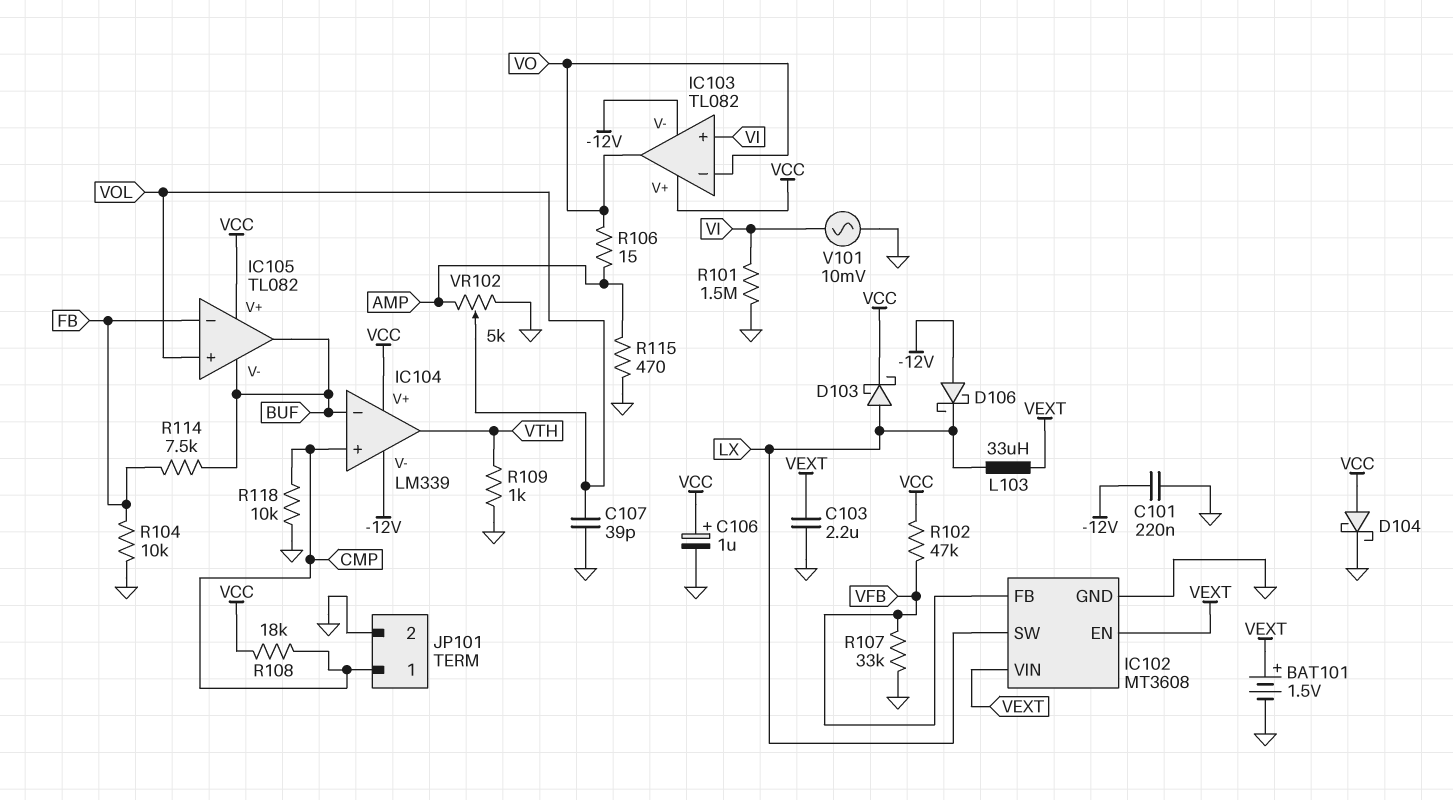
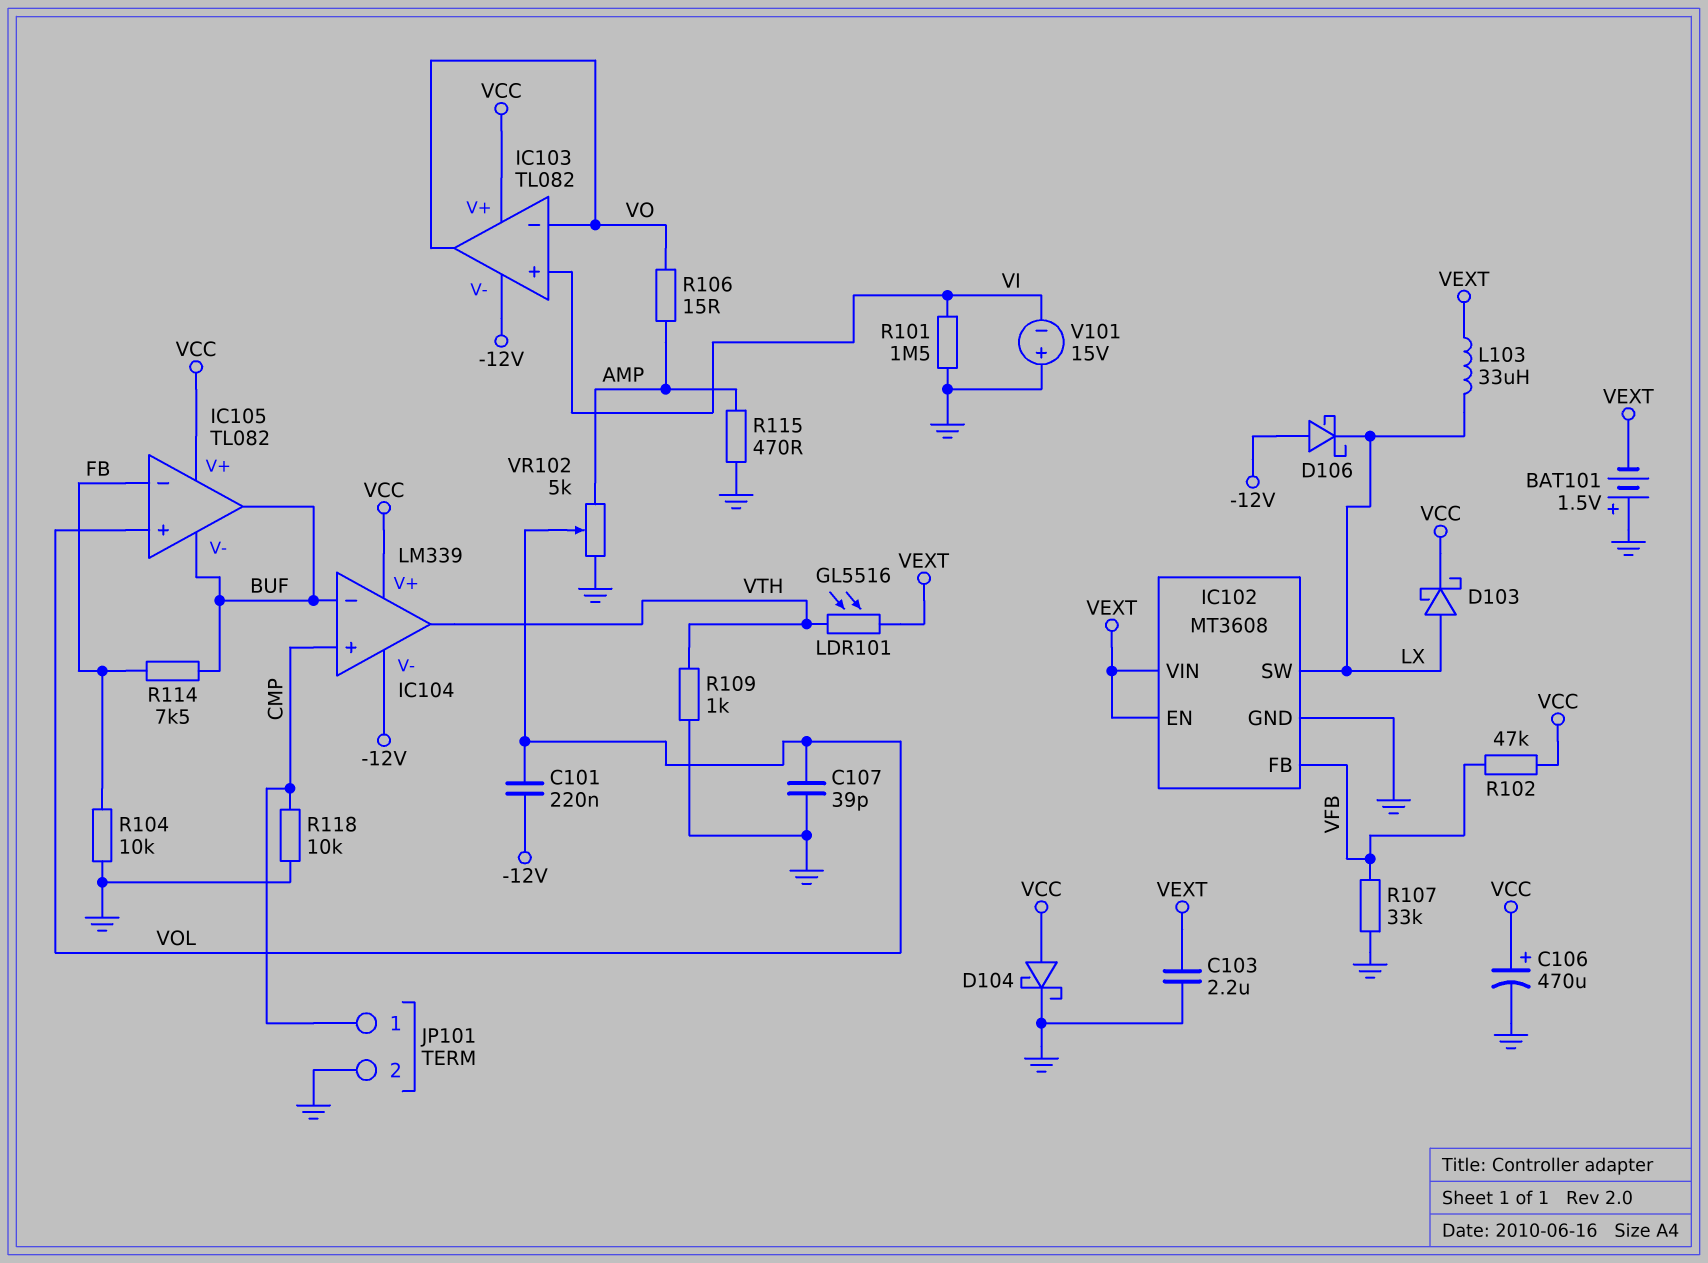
BAT101: 1.5V (plus VEXT, minus GND) -> 1.5V (plus GND, minus VEXT)
C101: 220nF (-12V, GND) -> 220nF (-12V, VOL)
C106: 1uF (plus VCC, minus GND) -> 470uF (plus VCC, minus GND)
LDR101: none -> GL5516 (VEXT, VTH)
R108: 18k (CMP, VCC) -> none
V101: AC 10mV (GND, VI) -> 15V (plus GND, minus VI)

